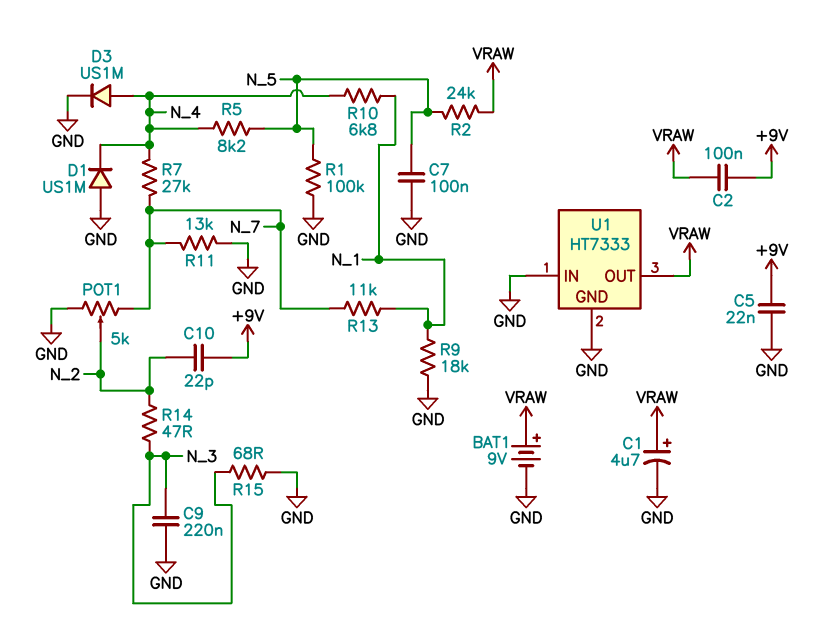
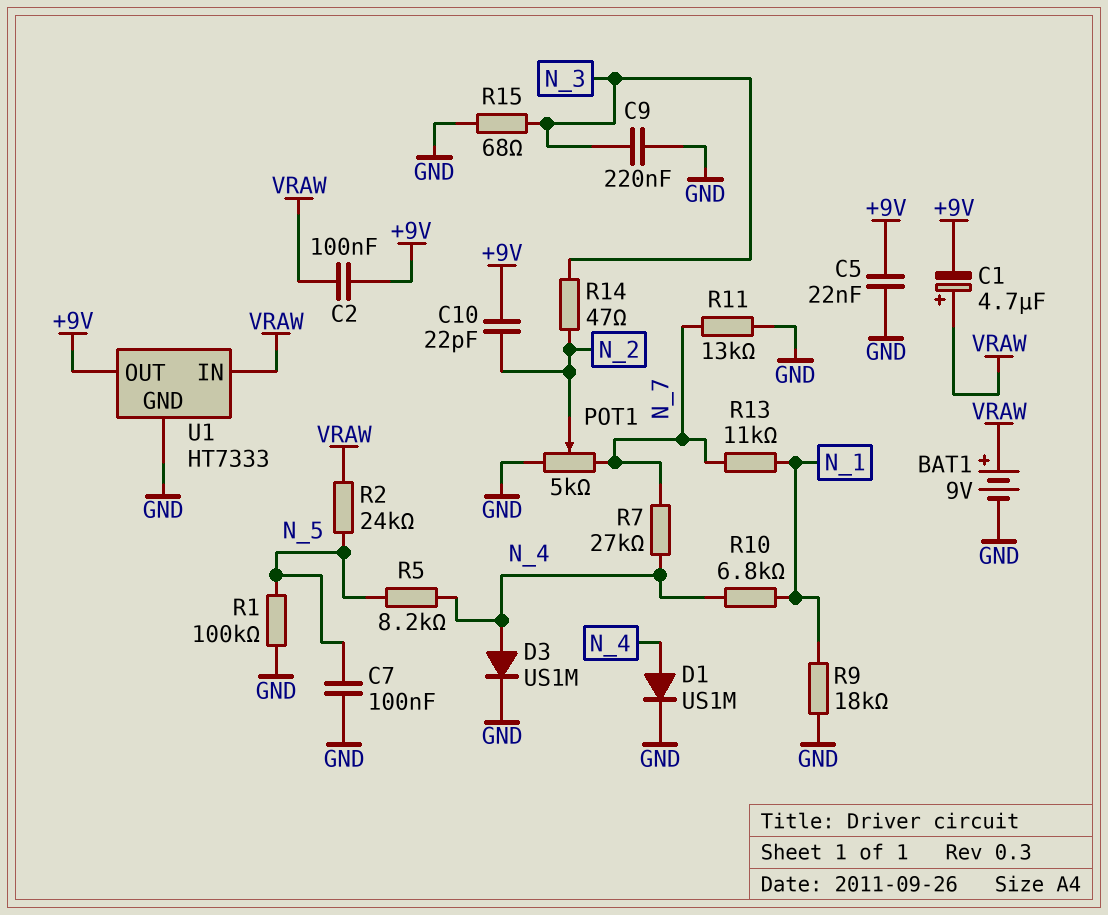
C1: 4.7uF (plus VRAW, minus GND) -> 4.7uF (plus VRAW, minus +9V)
D1: diode US1M (A GND, K N_4) -> diode US1M (A N_4, K GND)
U1 pin IN: GND -> VRAW
U1 pin OUT: VRAW -> +9V

